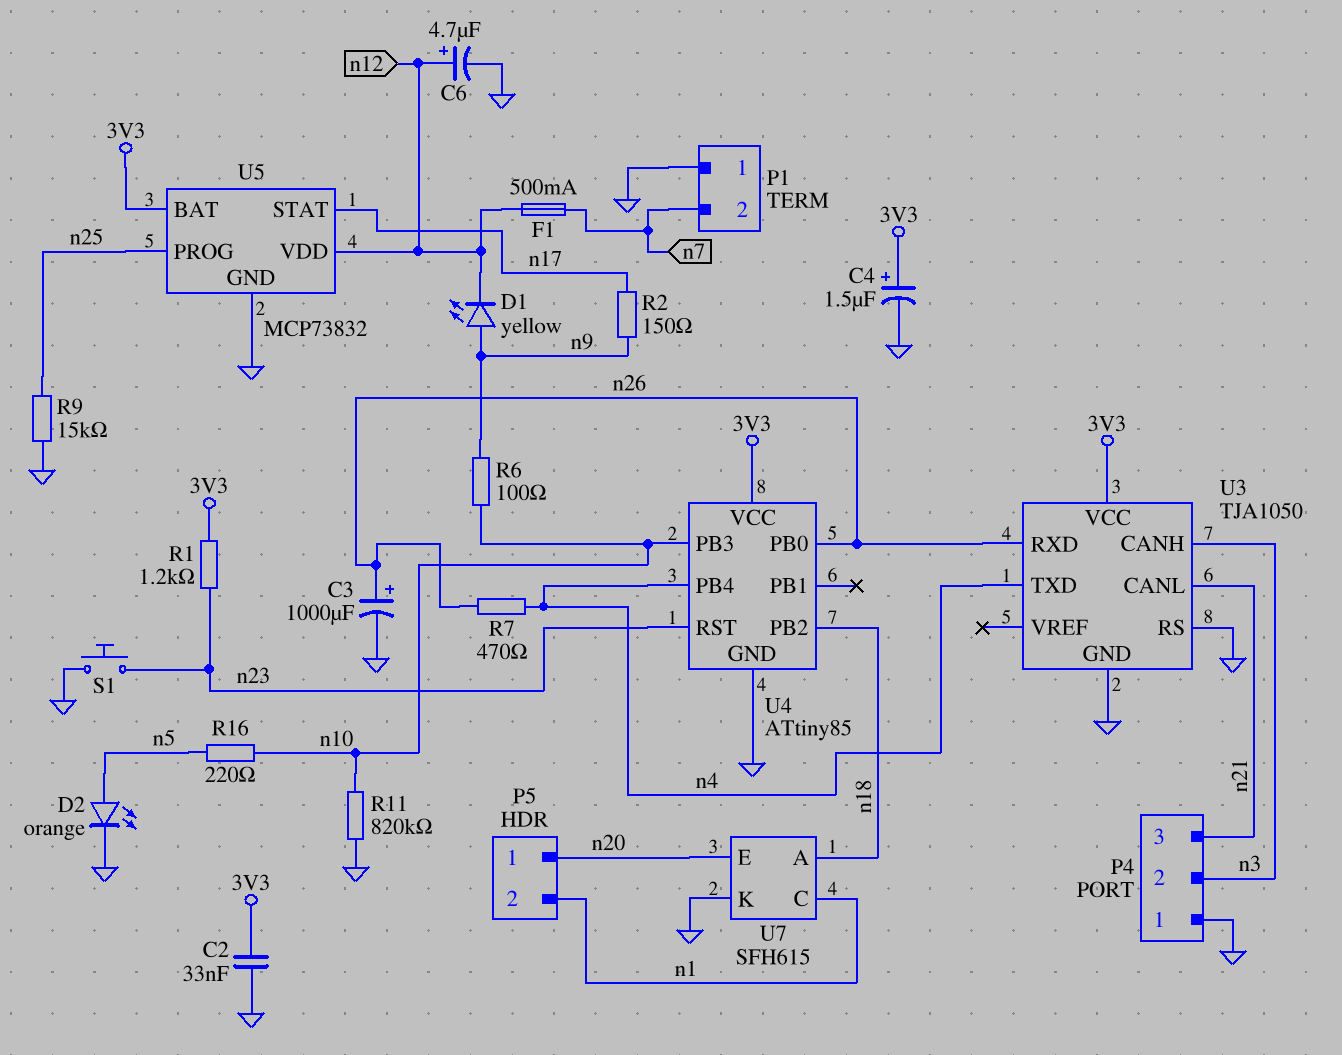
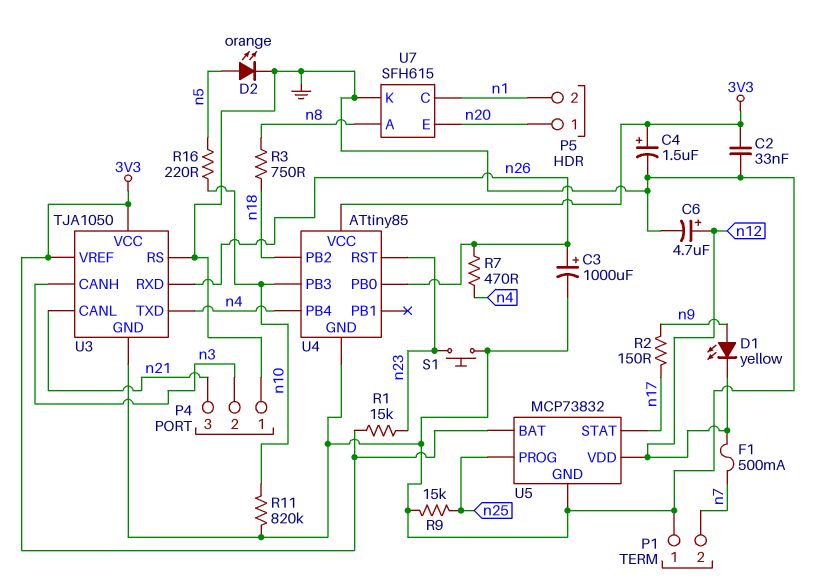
R1: 1.2k (3V3, n23) -> 15k (3V3, n23)
R3: none -> 750 (n8, n18)
R6: 100 (n9, n10) -> none
U3 pin VREF: none -> 3V3
U7 pin A: n18 -> n8

